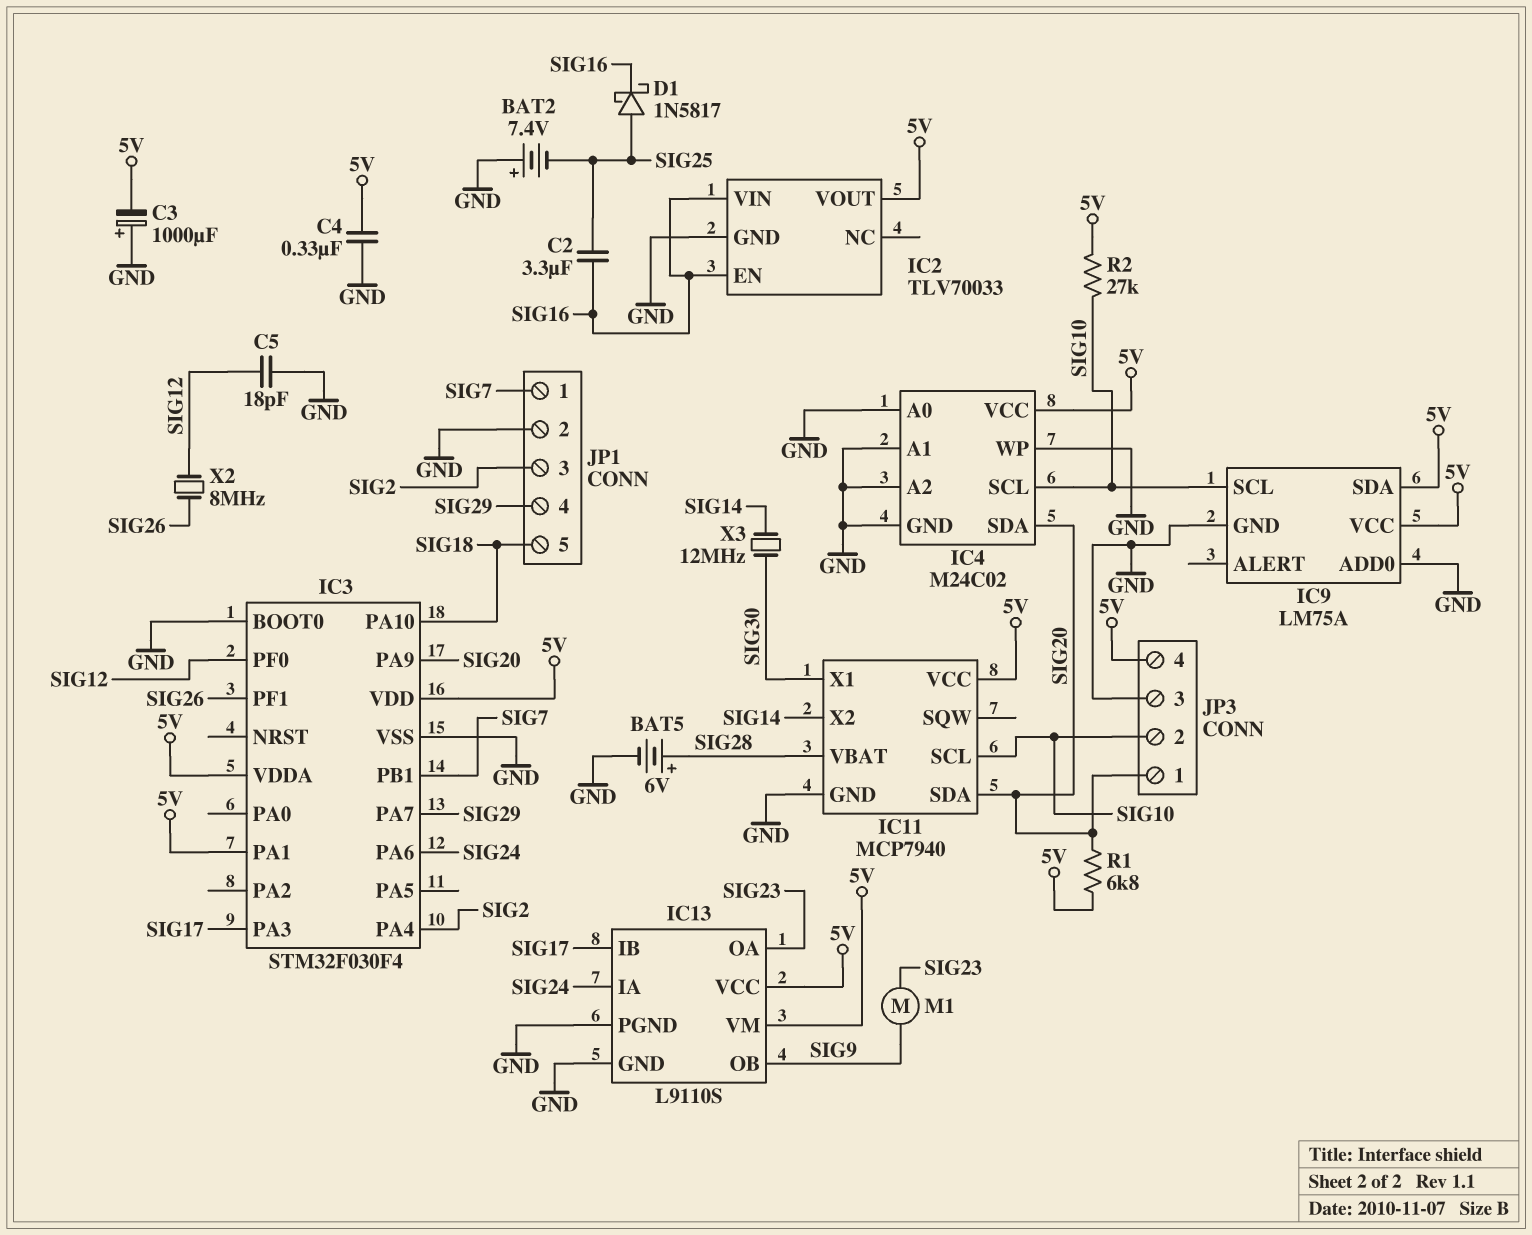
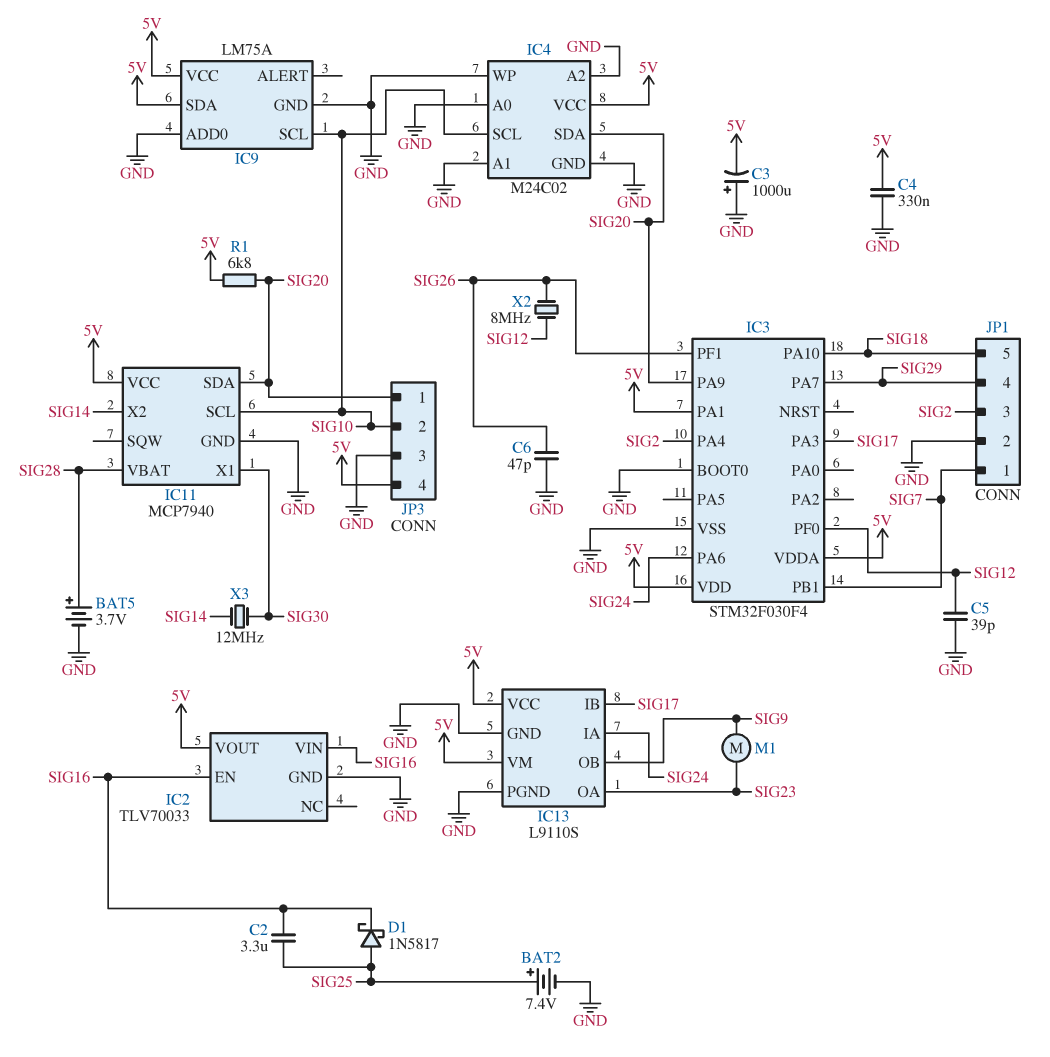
BAT2: 7.4V (plus GND, minus SIG25) -> 7.4V (plus SIG25, minus GND)
BAT5: 6V (plus SIG28, minus GND) -> 3.7V (plus SIG28, minus GND)
C5: 18pF (GND, SIG12) -> 39pF (GND, SIG12)
C6: none -> 47pF (GND, SIG26)
R2: 27k (5V, SIG10) -> none

